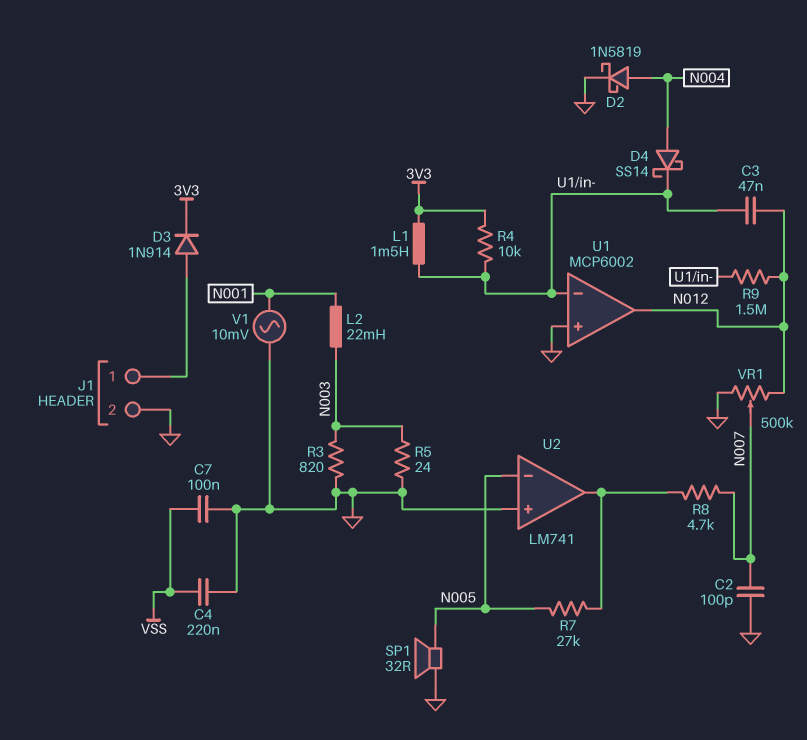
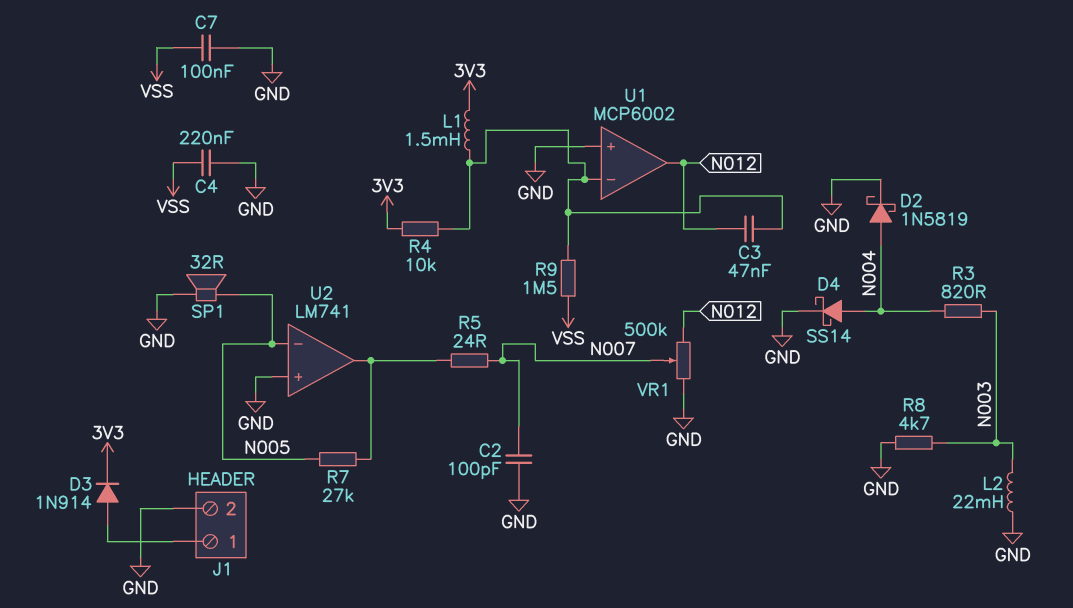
D4: schottky SS14 (A N004, K U1/in-) -> schottky SS14 (A N004, K GND)
L2: 22mH (N001, N003) -> 22mH (GND, N003)
R3: 820 (GND, N003) -> 820 (N003, N004)
R5: 24 (GND, N003) -> 24 (N007, U2/out)
R8: 4.7k (N007, U2/out) -> 4.7k (GND, N003)
R9: 1.5M (N012, U1/in-) -> 1.5M (U1/in-, VSS)
V1: AC 10mV (GND, N001) -> none

